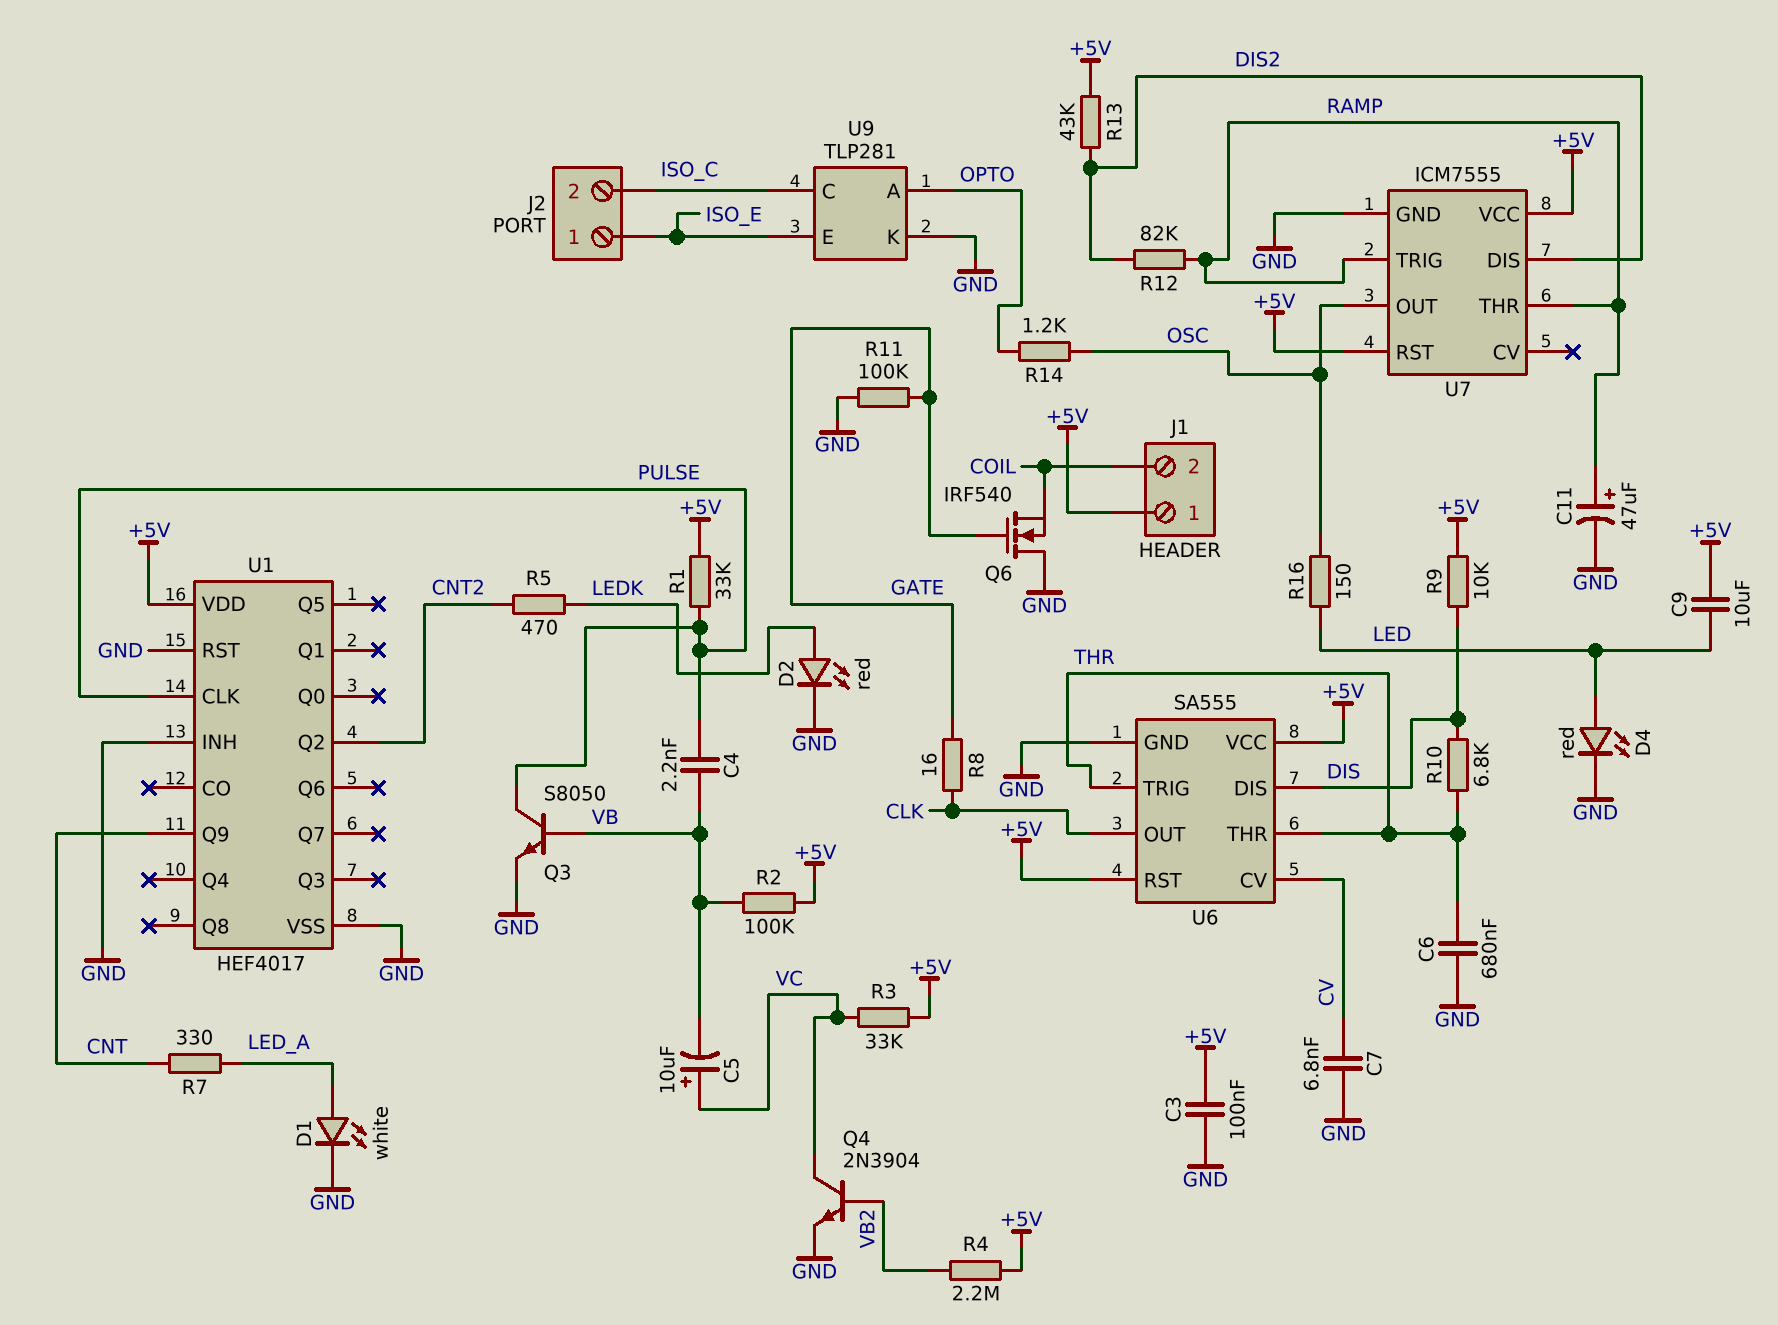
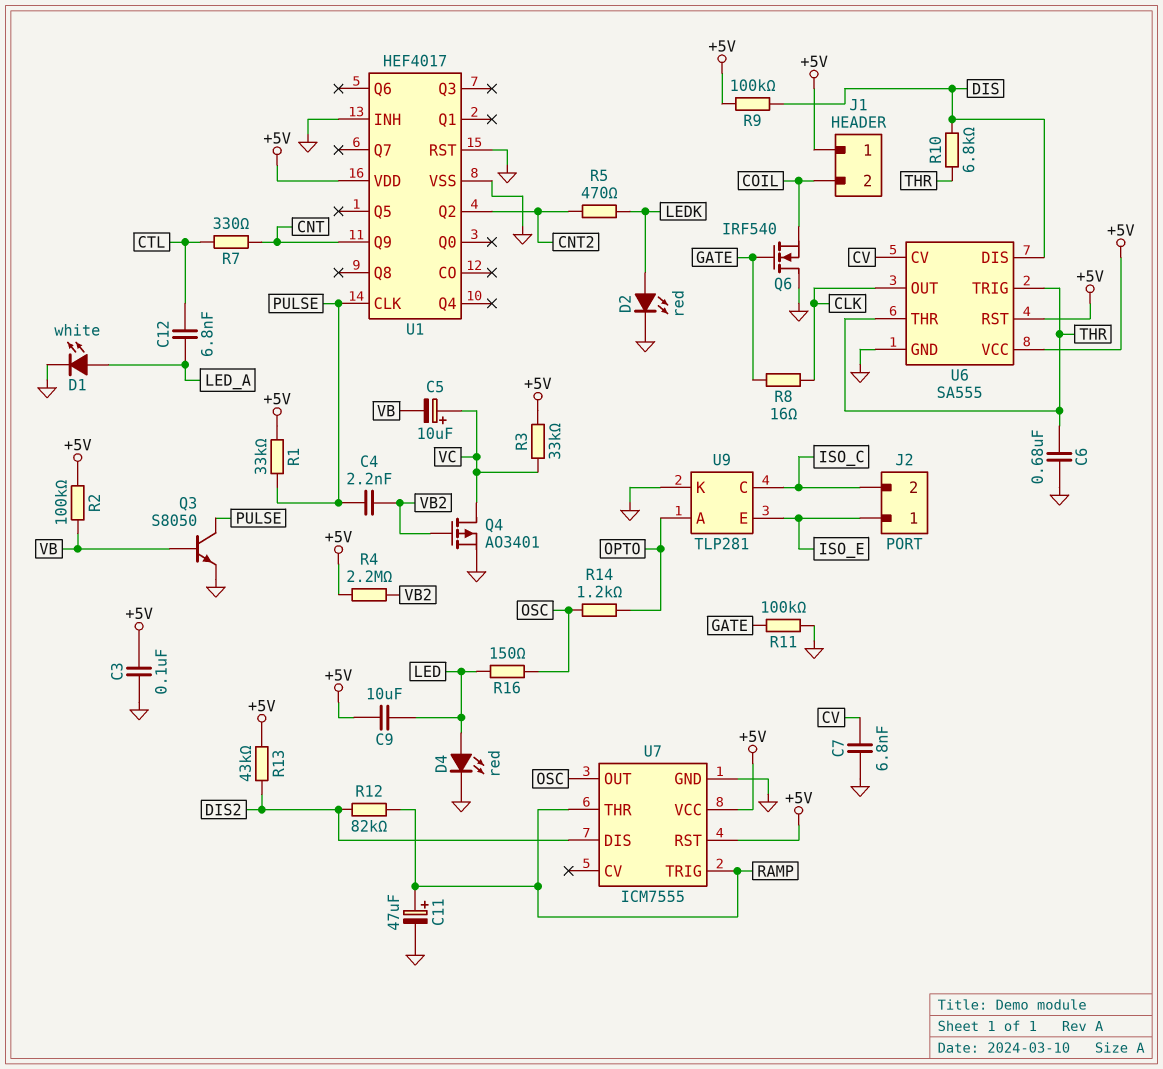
C4: 2.2nF (PULSE, VB) -> 2.2nF (PULSE, VB2)
C12: none -> 6.8nF (CTL, LED_A)
Q4: NPN 2N3904 (B VB2, C VC, E GND) -> PMOS AO3401 (G VB2, D VC, S GND)
R7: 330 (CNT, LED_A) -> 330 (CNT, CTL)
R9: 10k (+5V, DIS) -> 100k (+5V, DIS)

